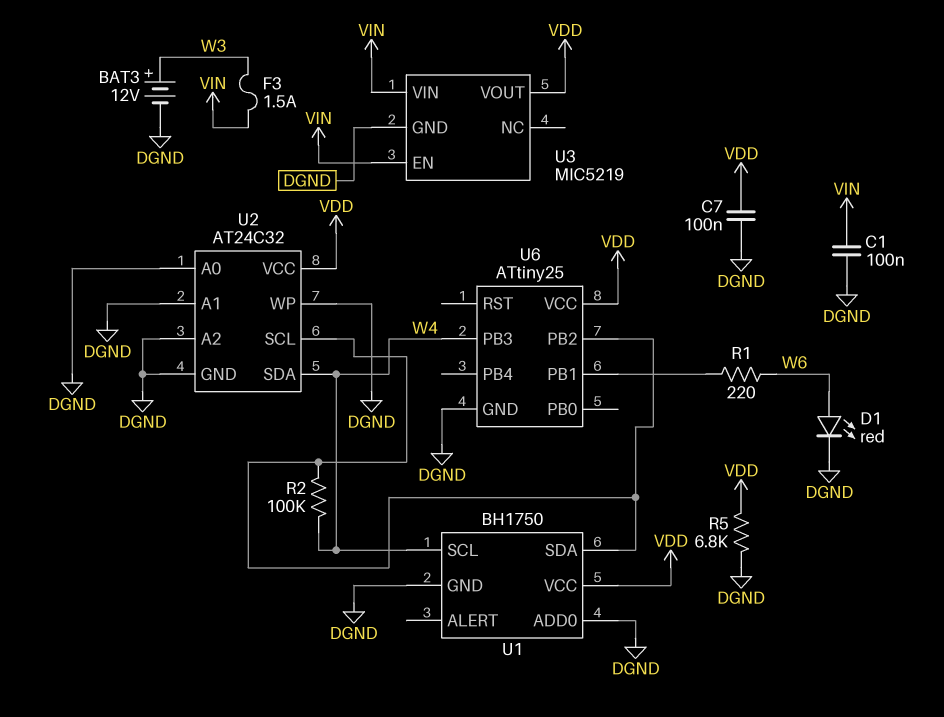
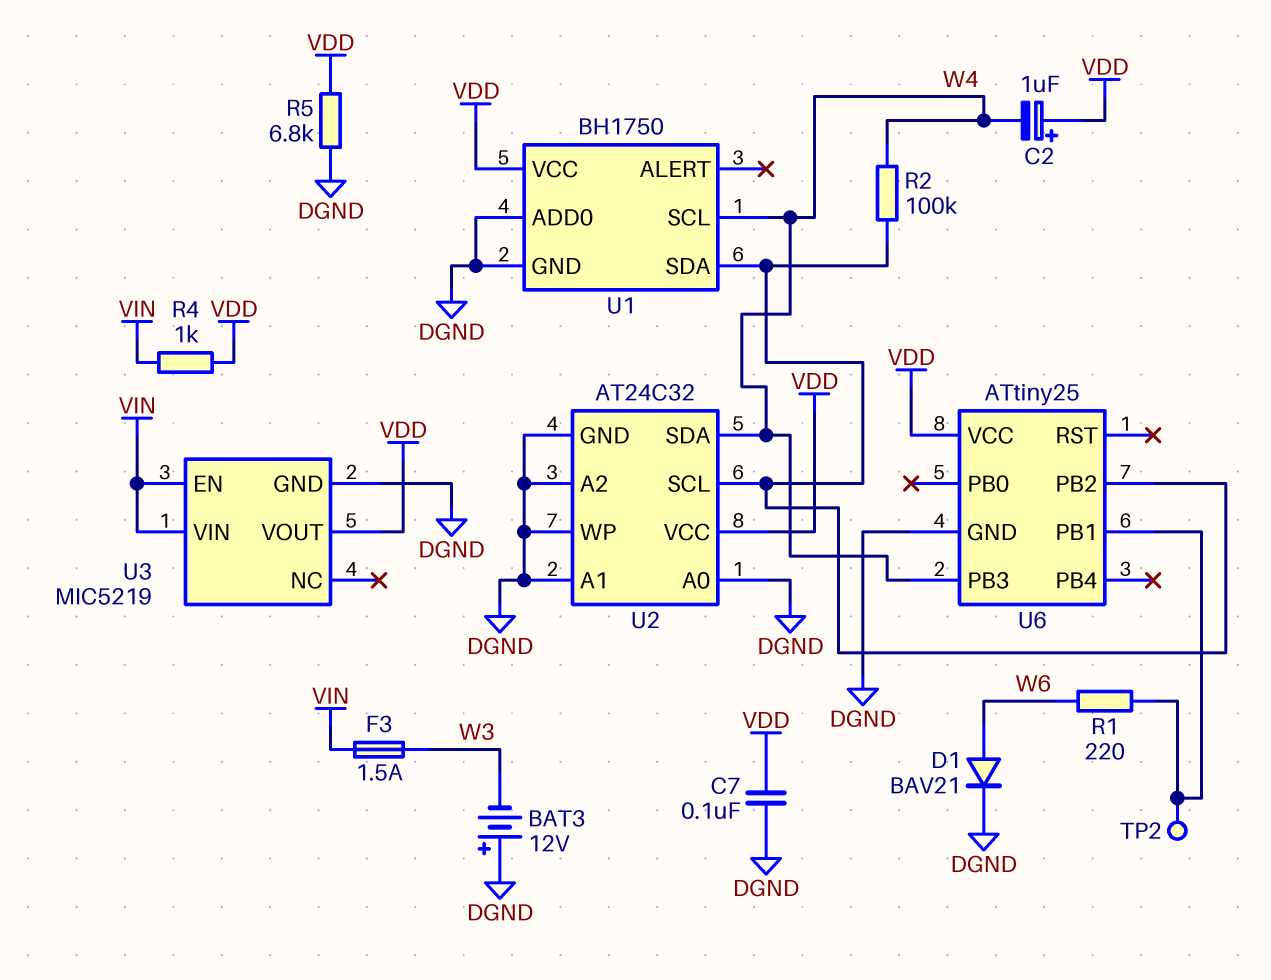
BAT3: 12V (plus W3, minus DGND) -> 12V (plus DGND, minus W3)
C1: 100nF (DGND, VIN) -> none
C2: none -> 1uF (plus VDD, minus W4)
D1: LED red (A W6, K DGND) -> diode BAV21 (A W6, K DGND)
R4: none -> 1k (VDD, VIN)
TP2: none -> test point (U6/PB1)

